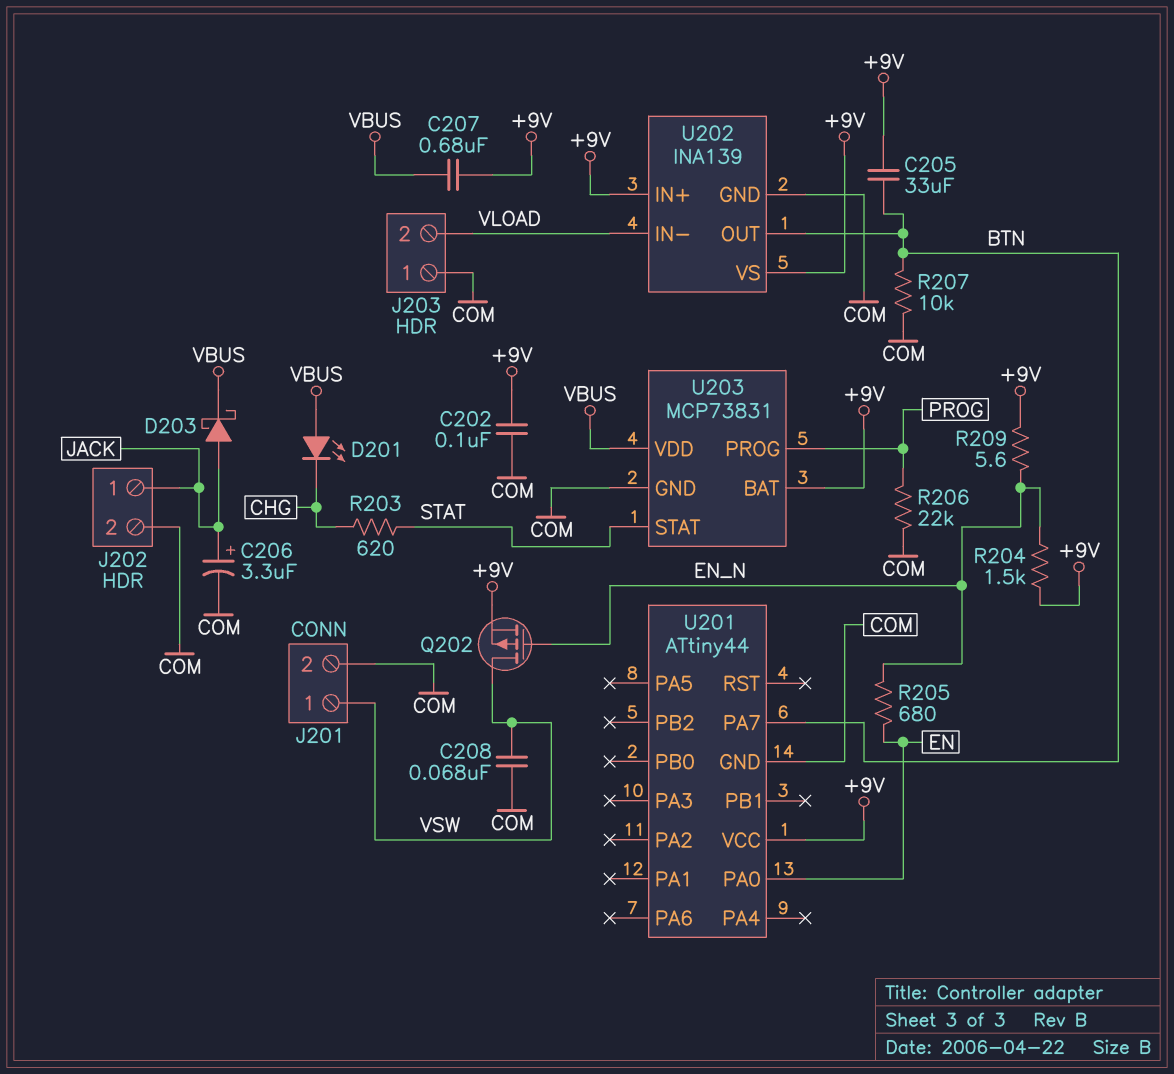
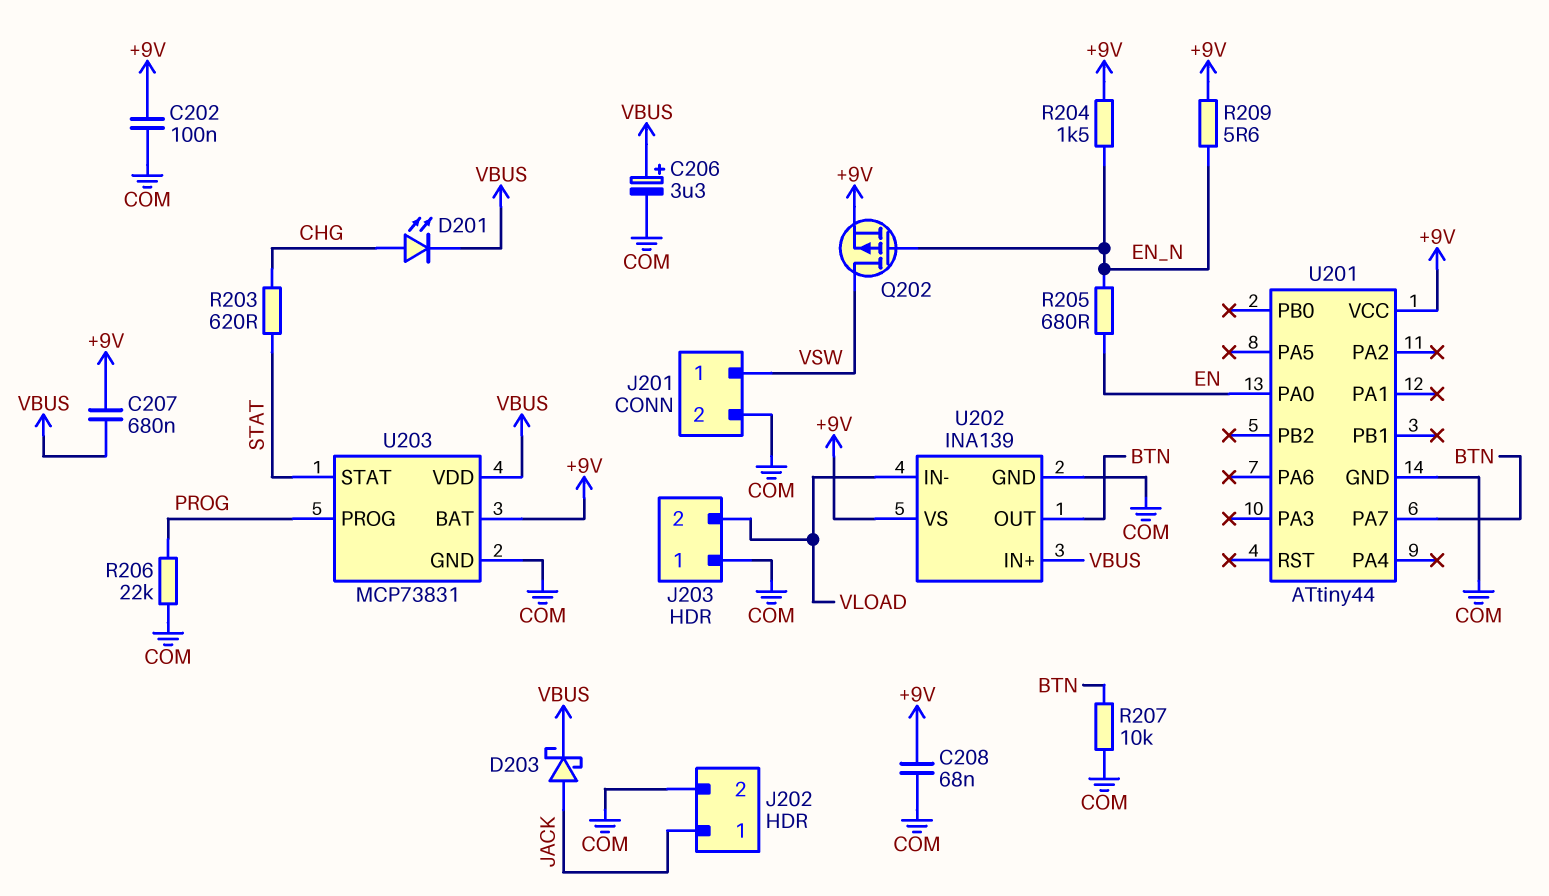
C205: 33uF (+9V, BTN) -> none
C206: 3.3uF (plus JACK, minus COM) -> 3.3uF (plus VBUS, minus COM)
C208: 68nF (COM, VSW) -> 68nF (+9V, COM)
D201: LED (A VBUS, K CHG) -> LED (A CHG, K VBUS)
U202 pin IN+: +9V -> VBUS

